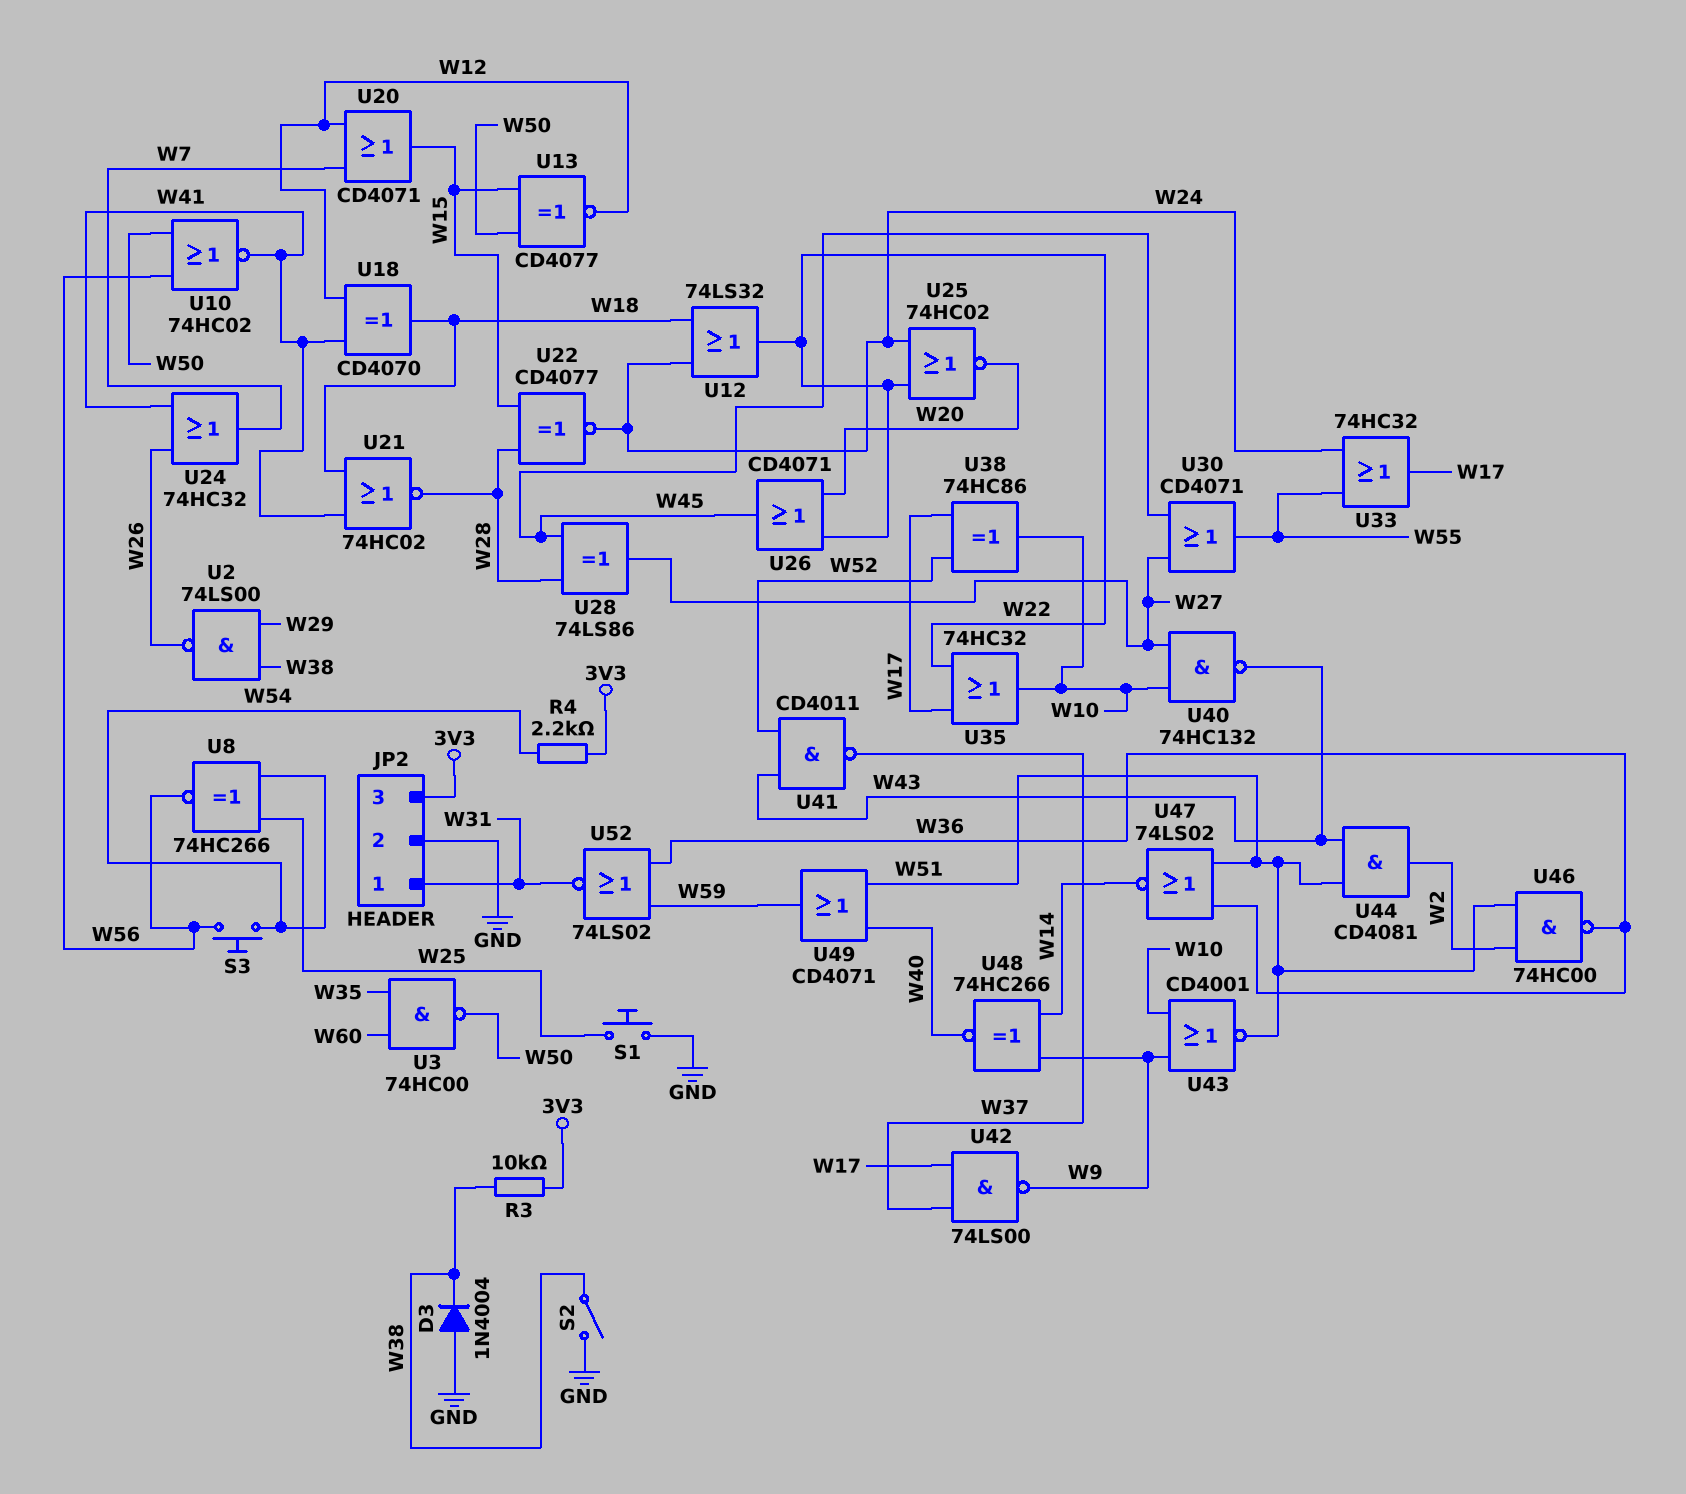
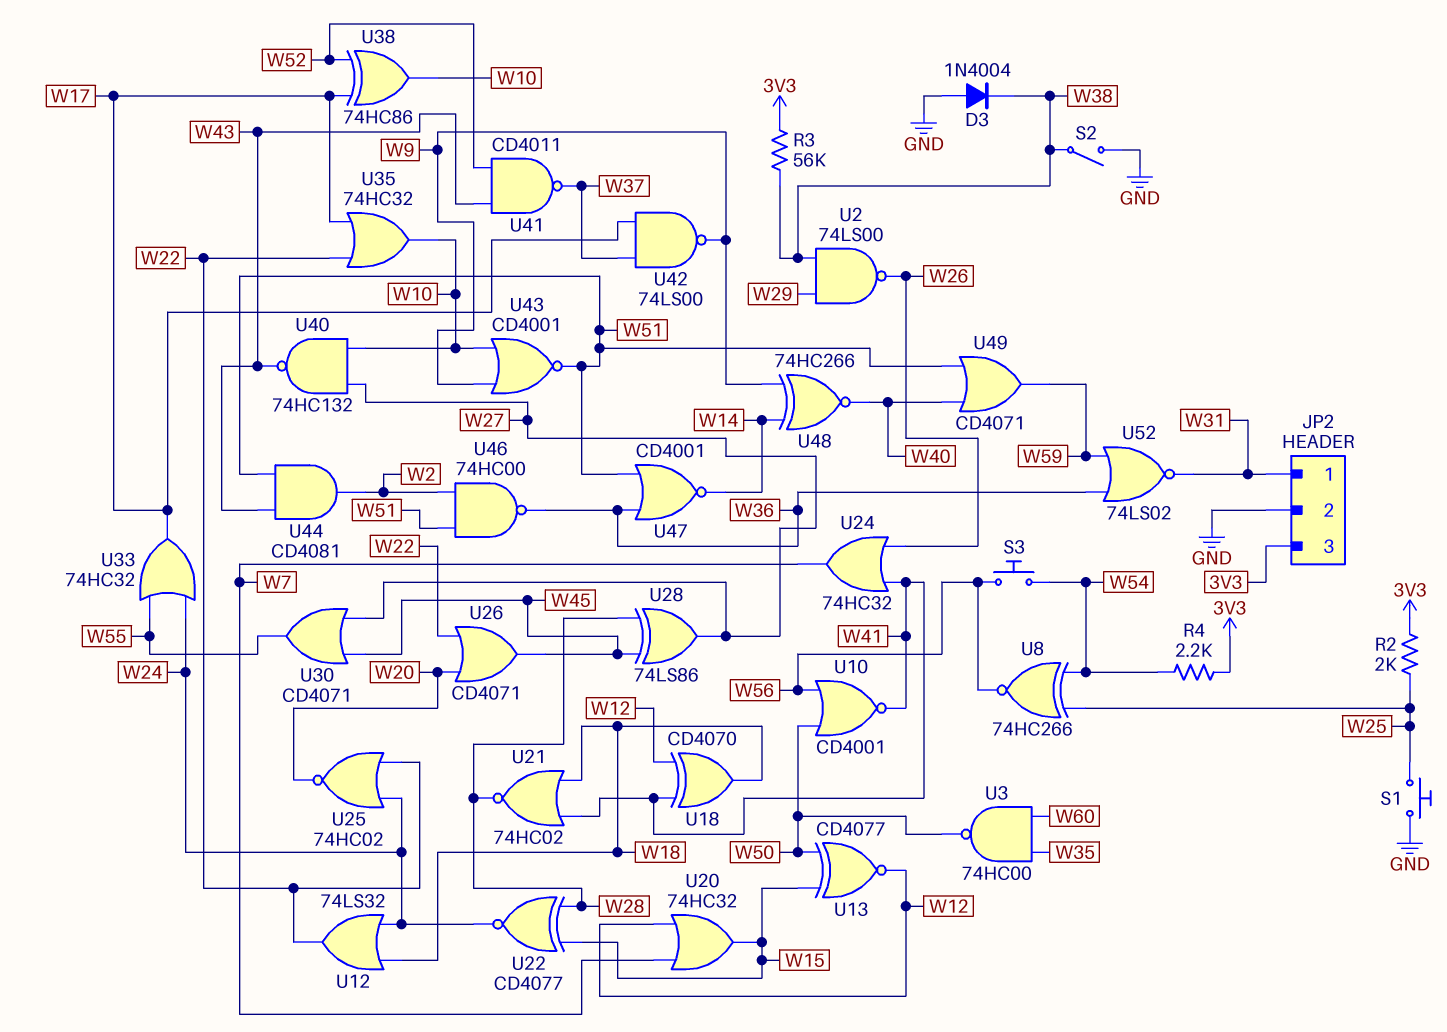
R2: none -> 2k (3V3, W25)
R3: 10k (3V3, W38) -> 56k (3V3, W38)
U10: NOR 74HC02 (in W50, in W56, out W41) -> NOR CD4001 (in W50, in W56, out W41)
U20: OR CD4071 (in W7, in W12, out W15) -> OR 74HC32 (in W7, in W12, out W15)
U47: NOR 74LS02 (in W36, in W51, out W14) -> NOR CD4001 (in W36, in W51, out W14)

